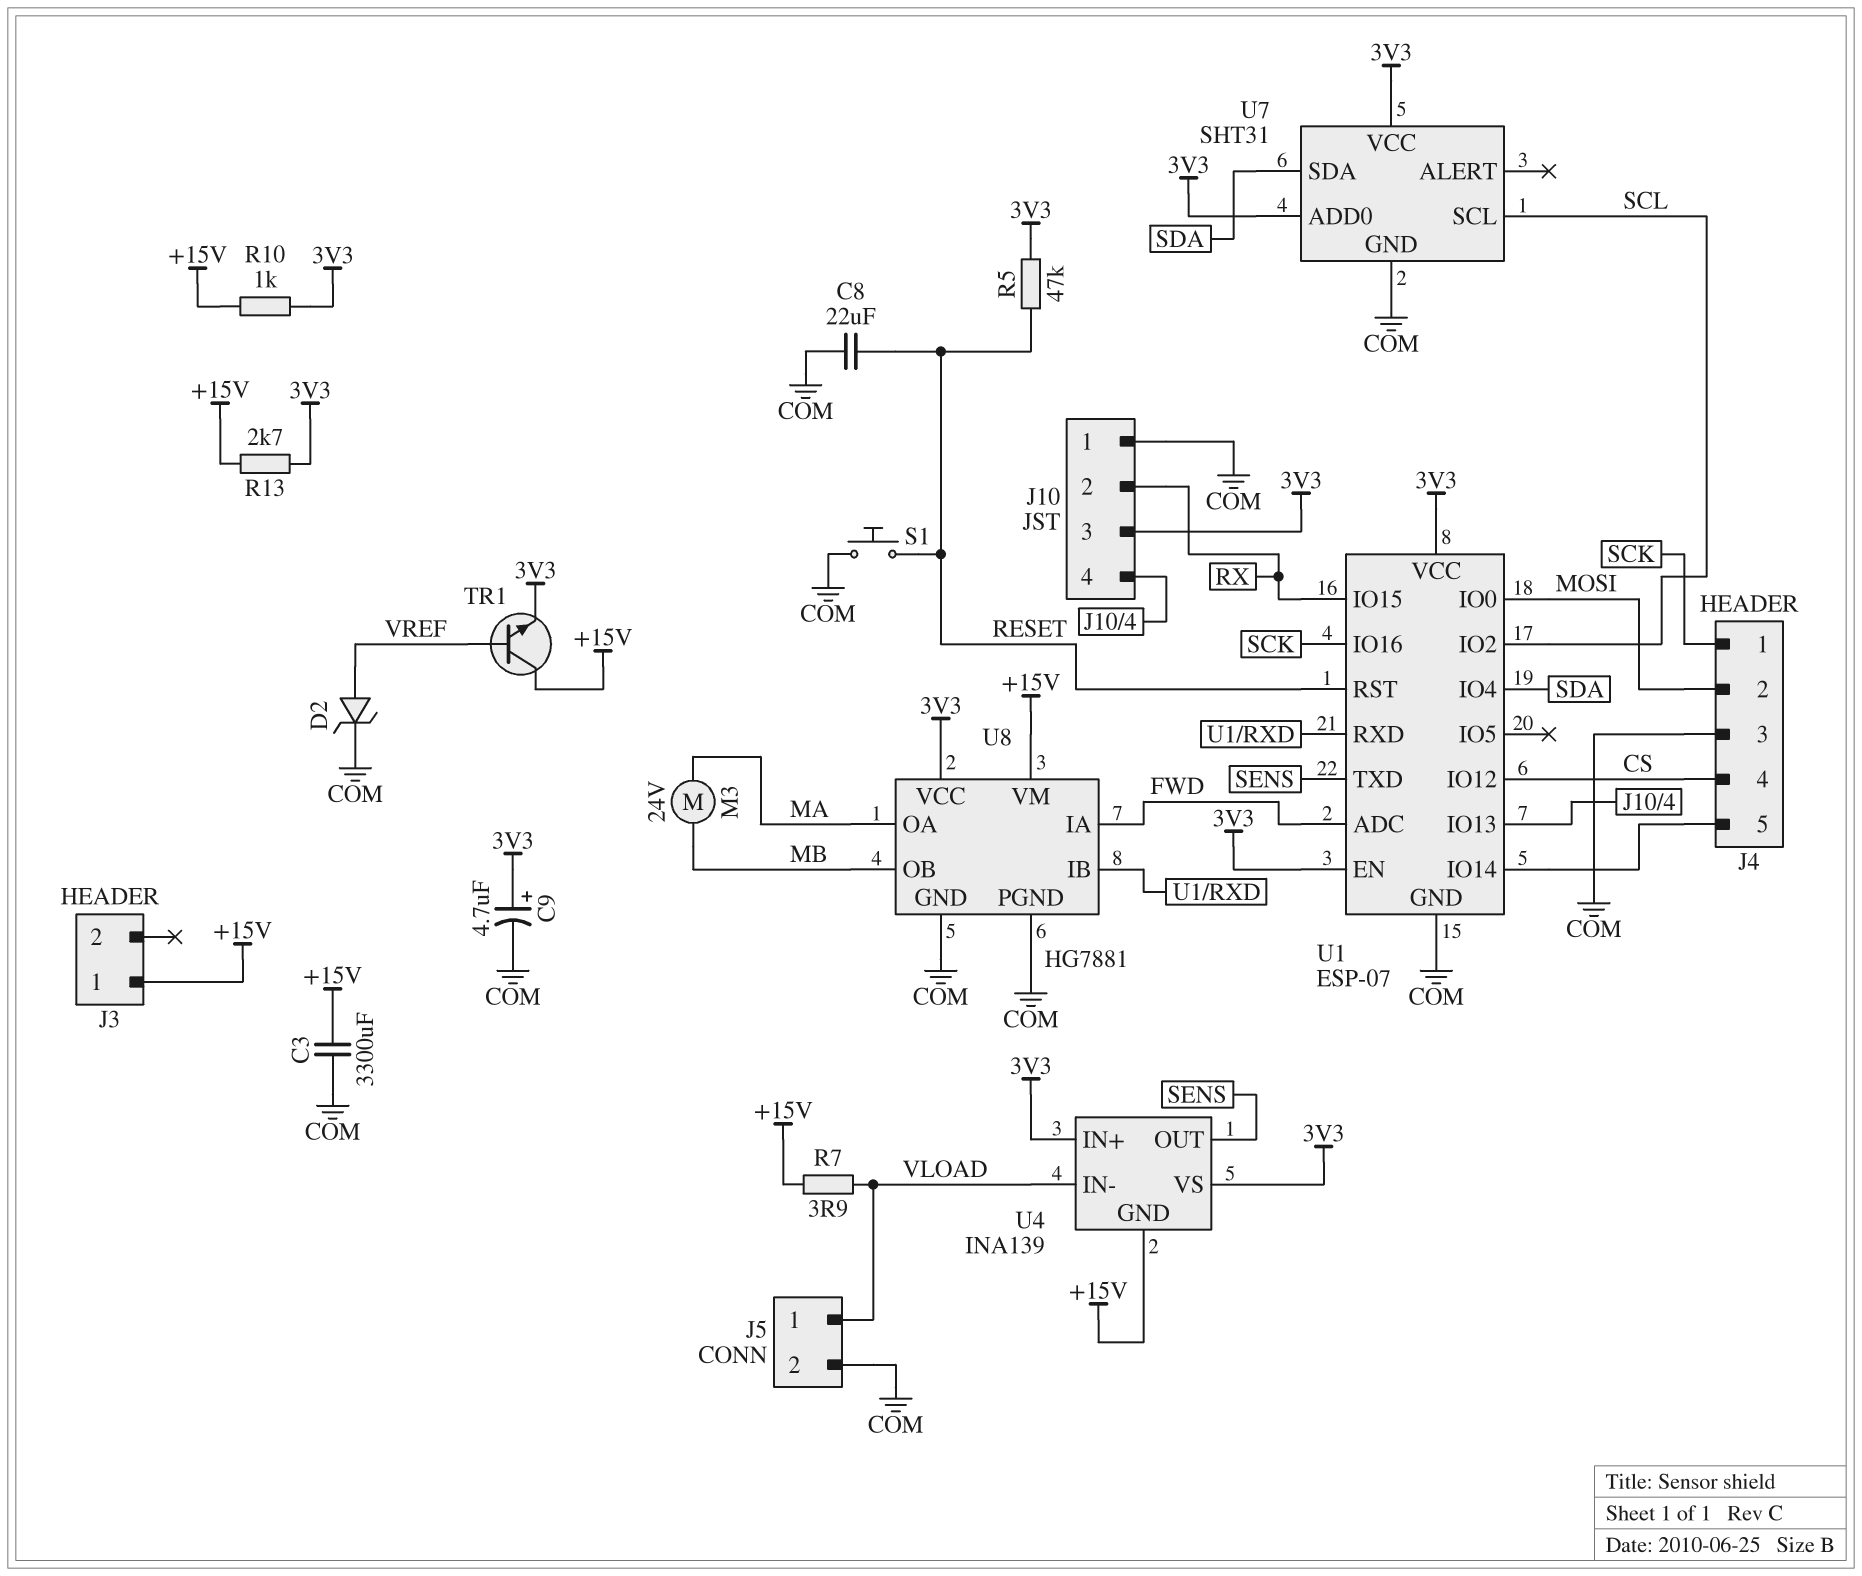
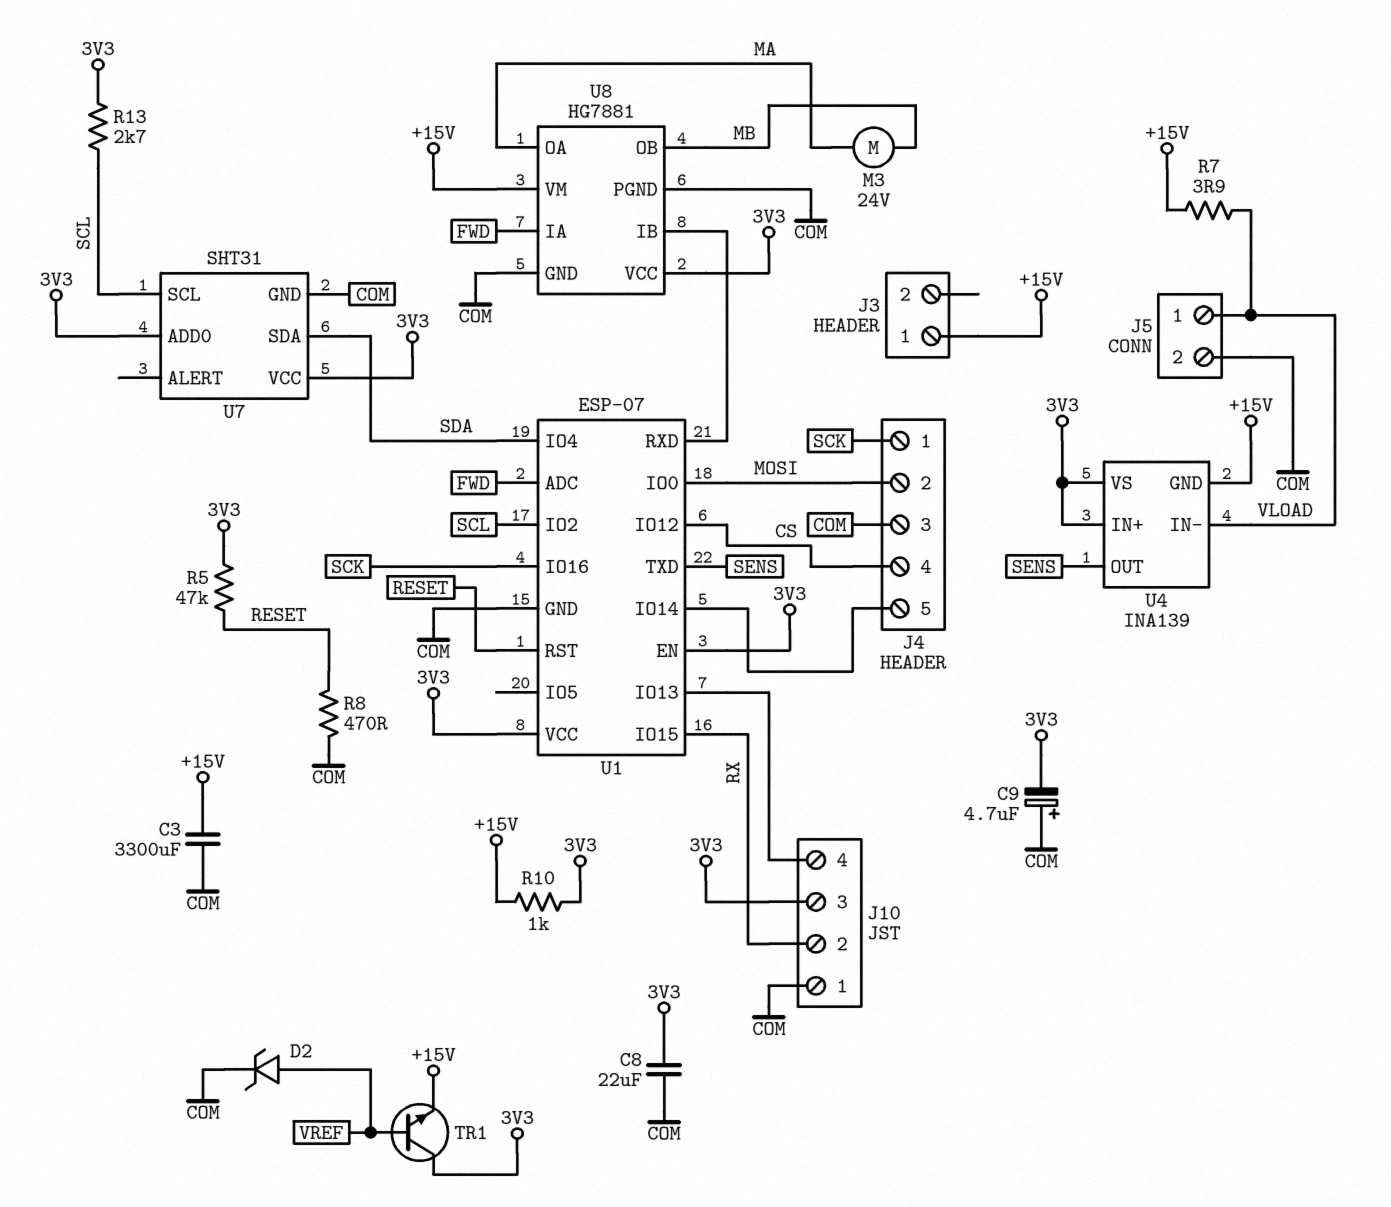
C8: 22uF (COM, RESET) -> 22uF (3V3, COM)
C9: 4.7uF (plus 3V3, minus COM) -> 4.7uF (plus COM, minus 3V3)
R8: none -> 470 (COM, RESET)
R13: 2.7k (+15V, 3V3) -> 2.7k (3V3, SCL)
S1: button (COM, RESET) -> none
TR1: NPN (B VREF, C +15V, E 3V3) -> NPN (B VREF, C 3V3, E +15V)

